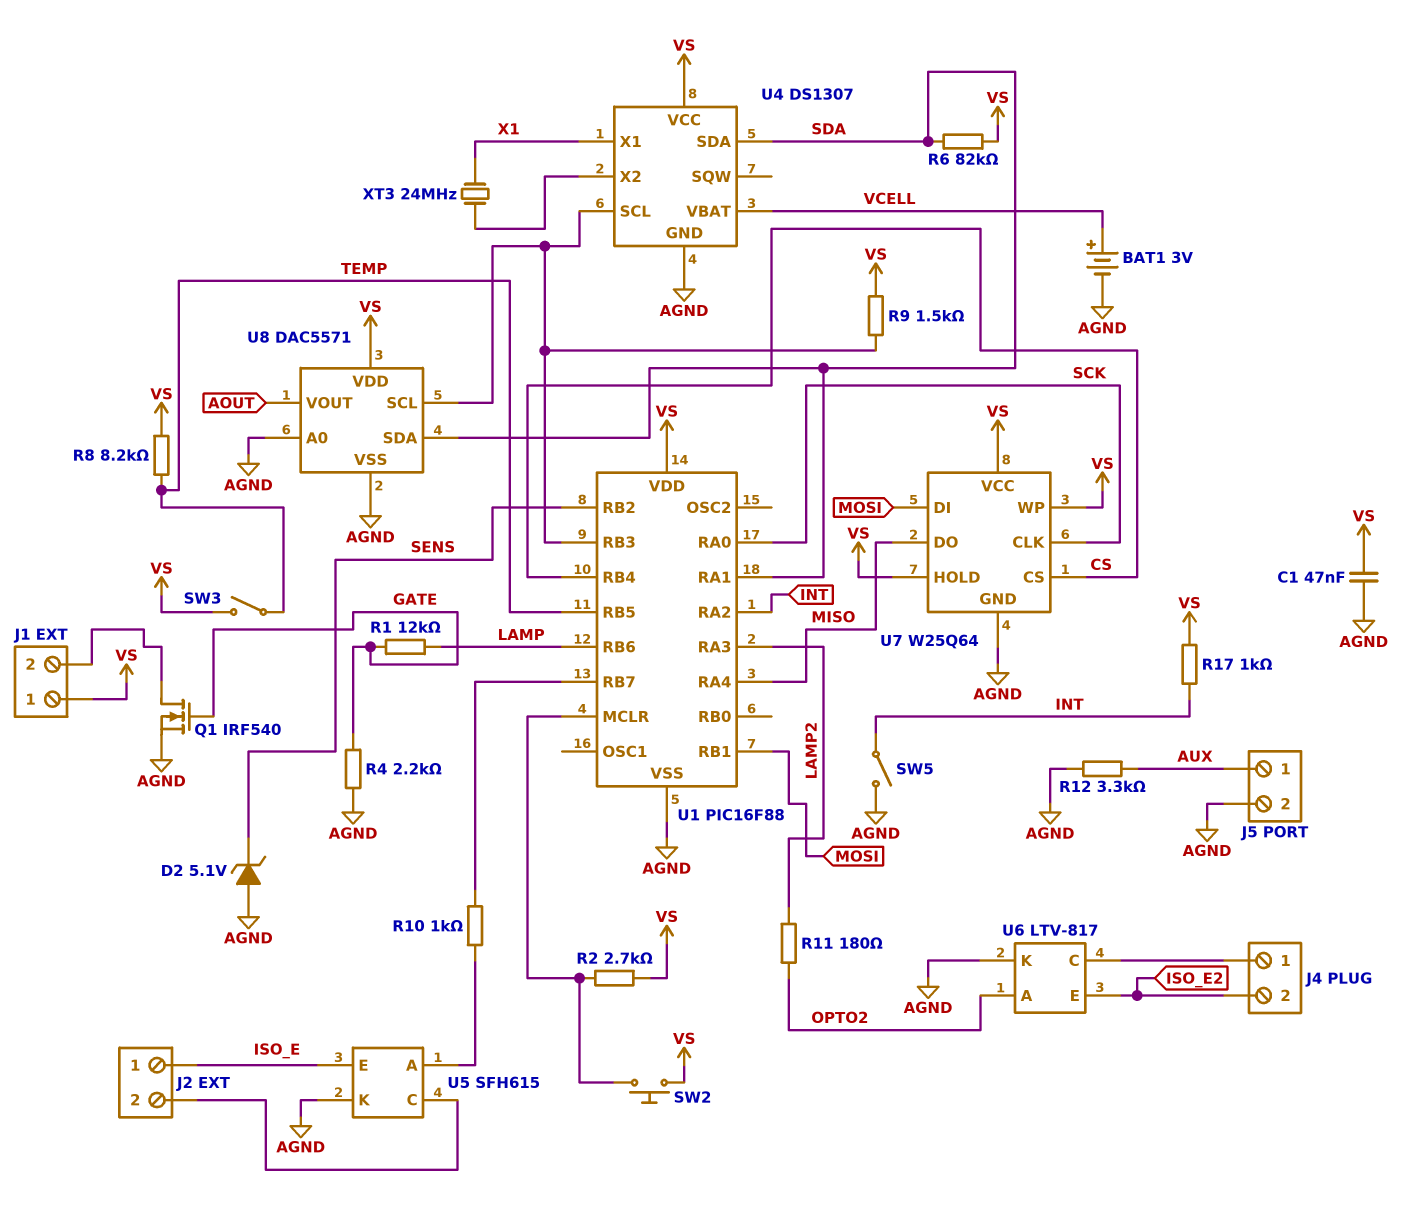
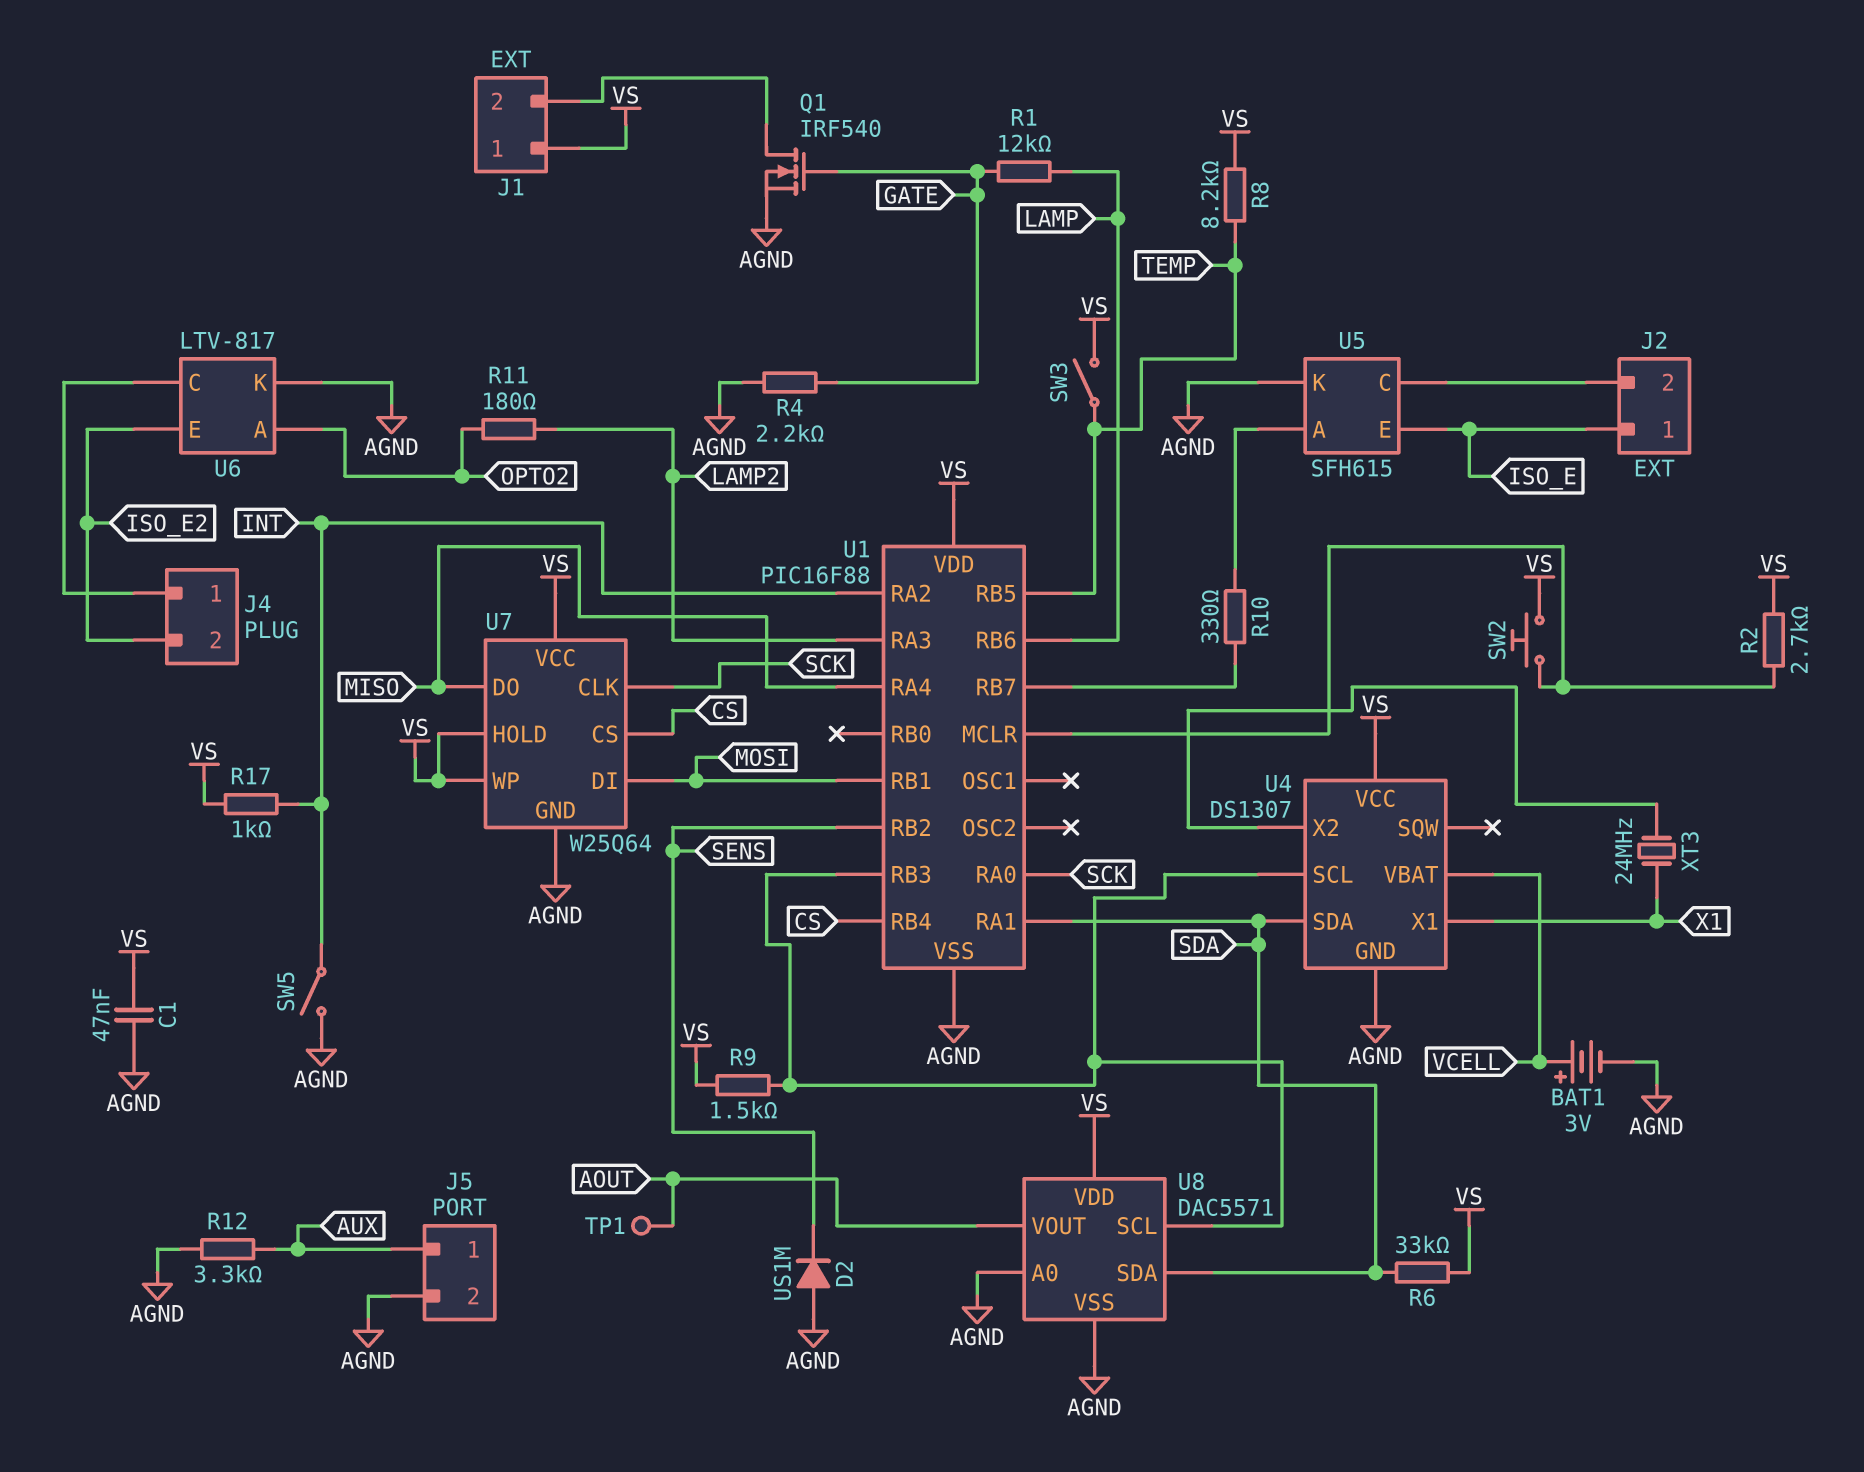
D2: zener 5.1V (A AGND, K SENS) -> diode US1M (A AGND, K SENS)
R6: 82k (SDA, VS) -> 33k (SDA, VS)
R10: 1k (U1/RB7, U5/A) -> 330 (U1/RB7, U5/A)
TP1: none -> test point (AOUT)

